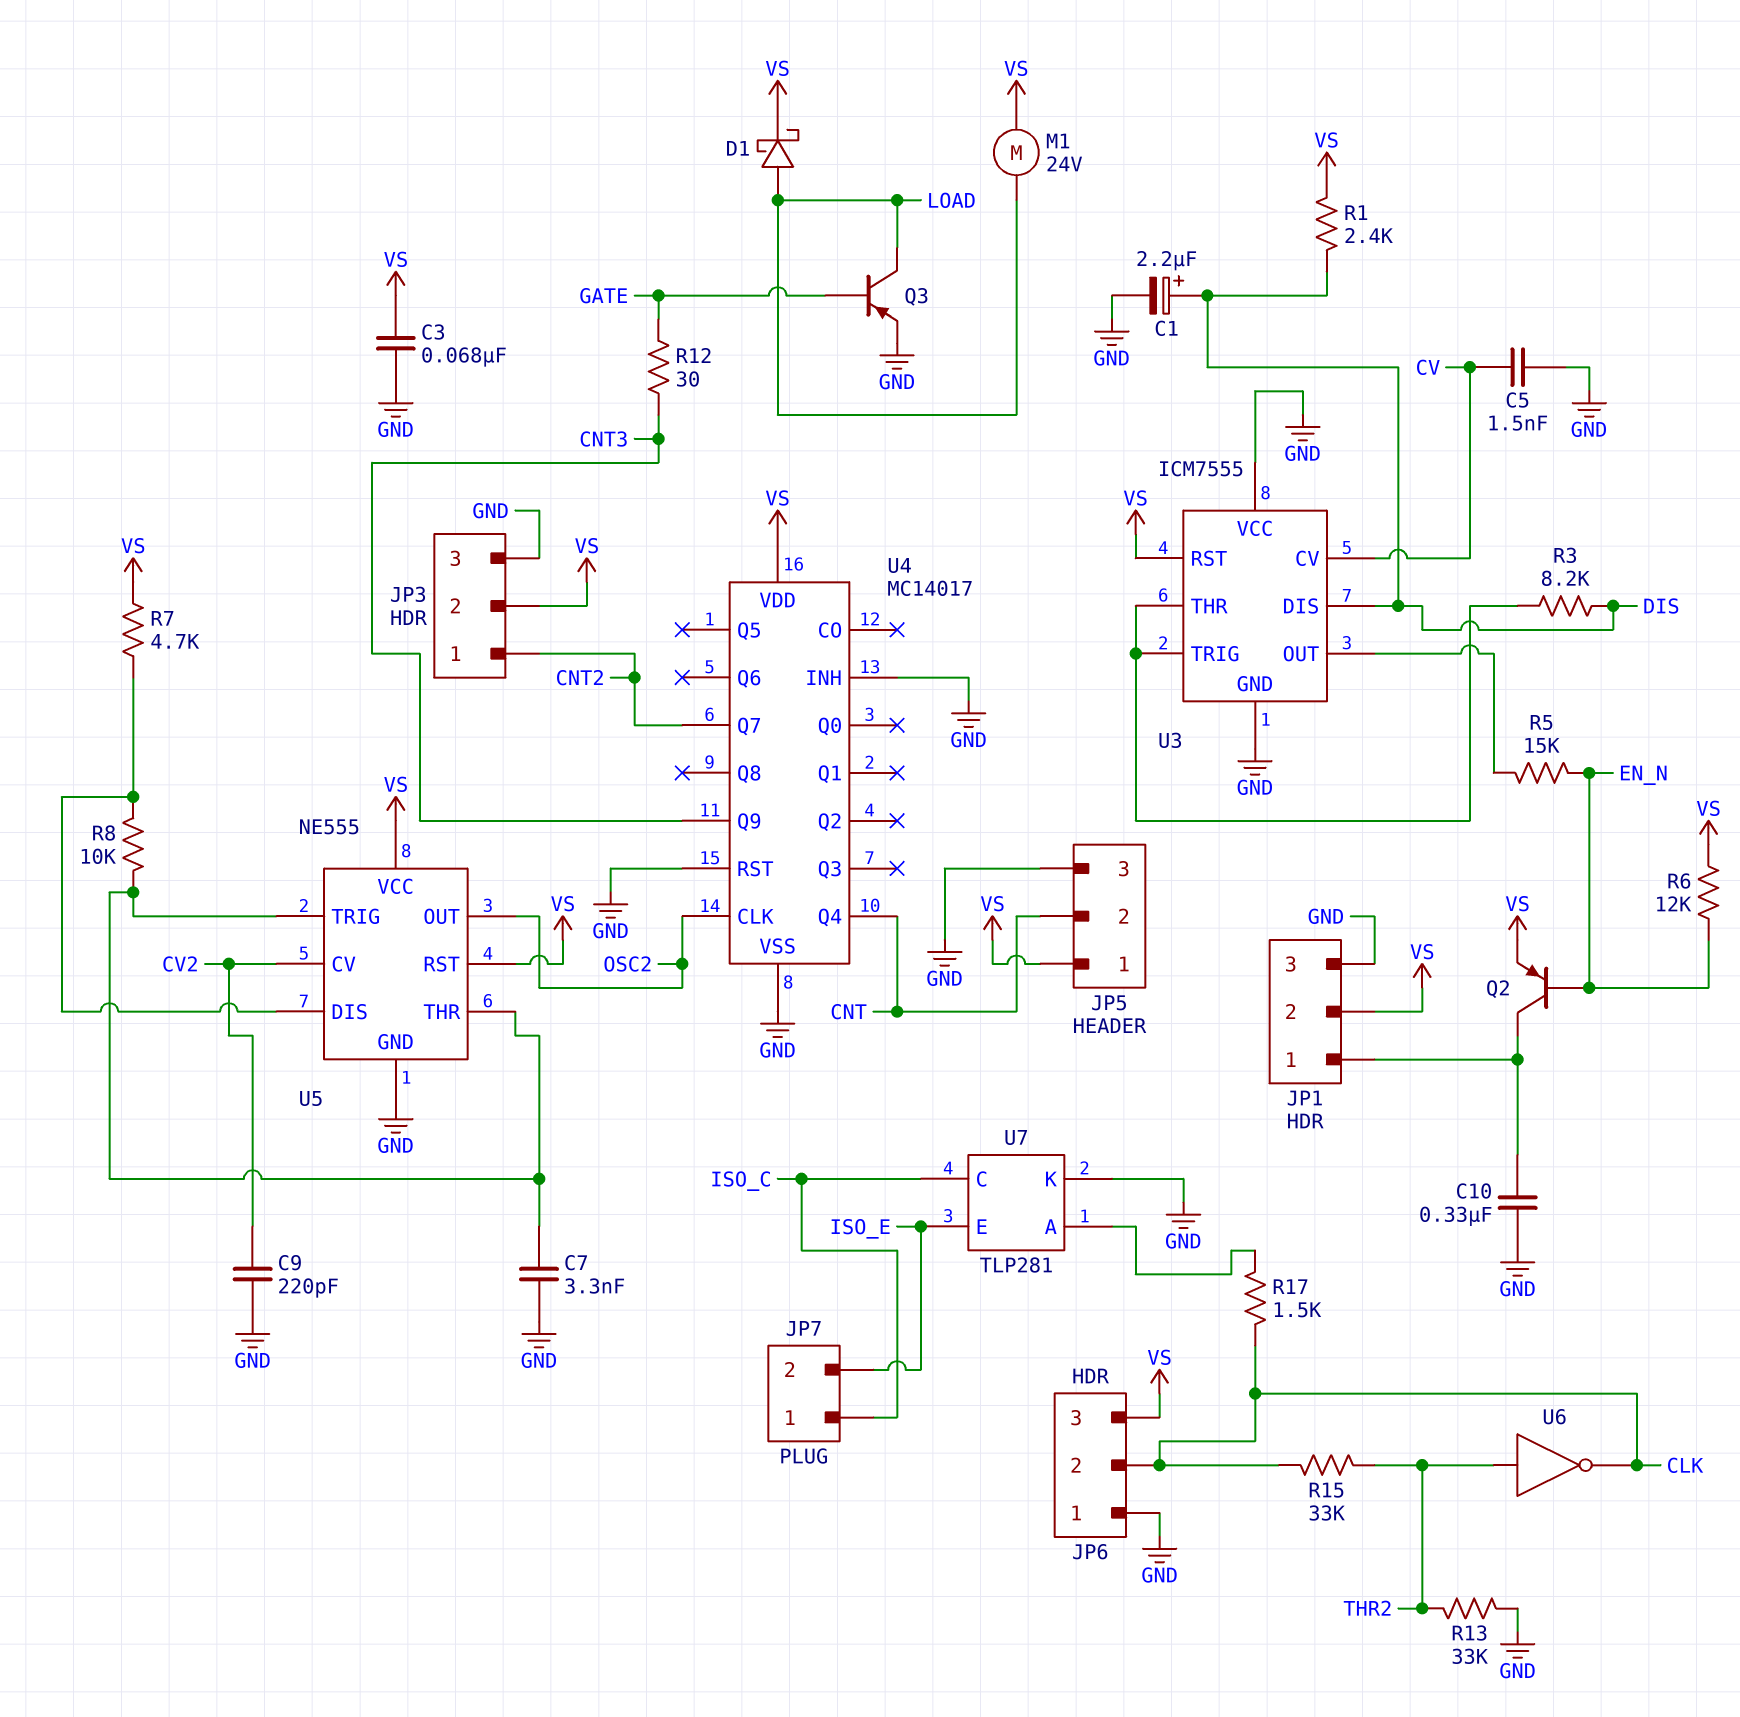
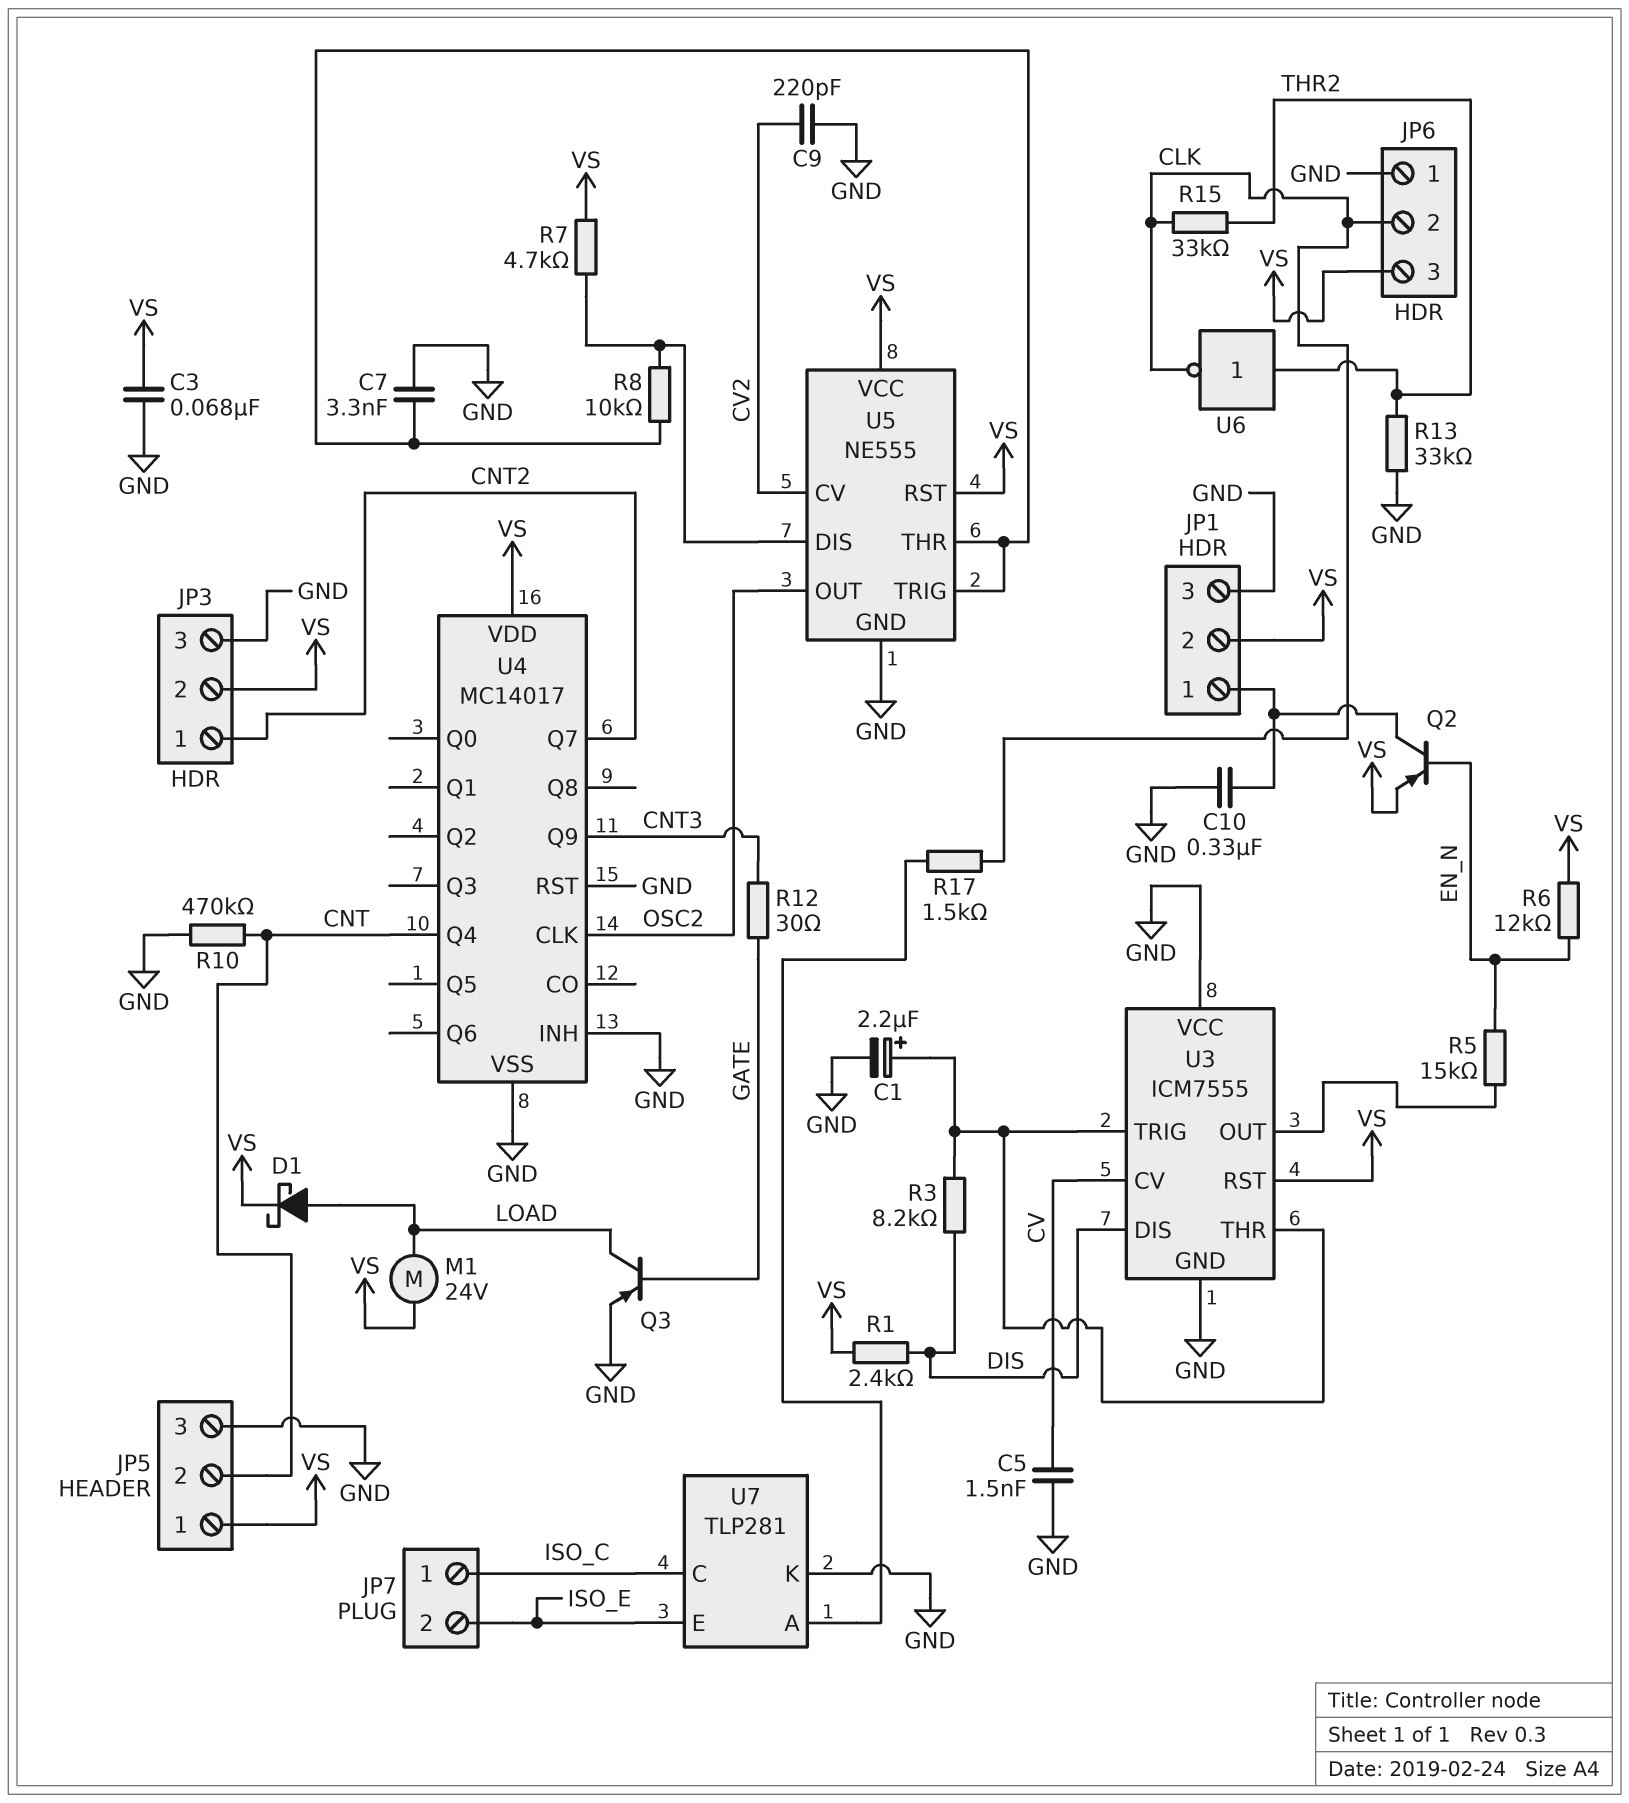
C1: 2.2uF (plus DIS, minus GND) -> 2.2uF (plus U3/THR, minus GND)
R10: none -> 470k (CNT, GND)

